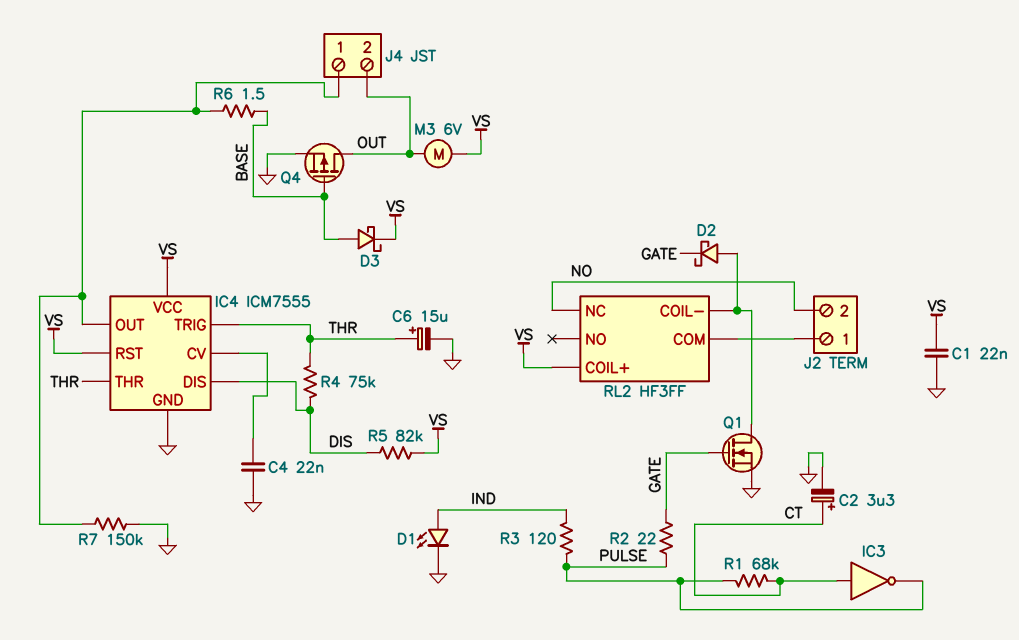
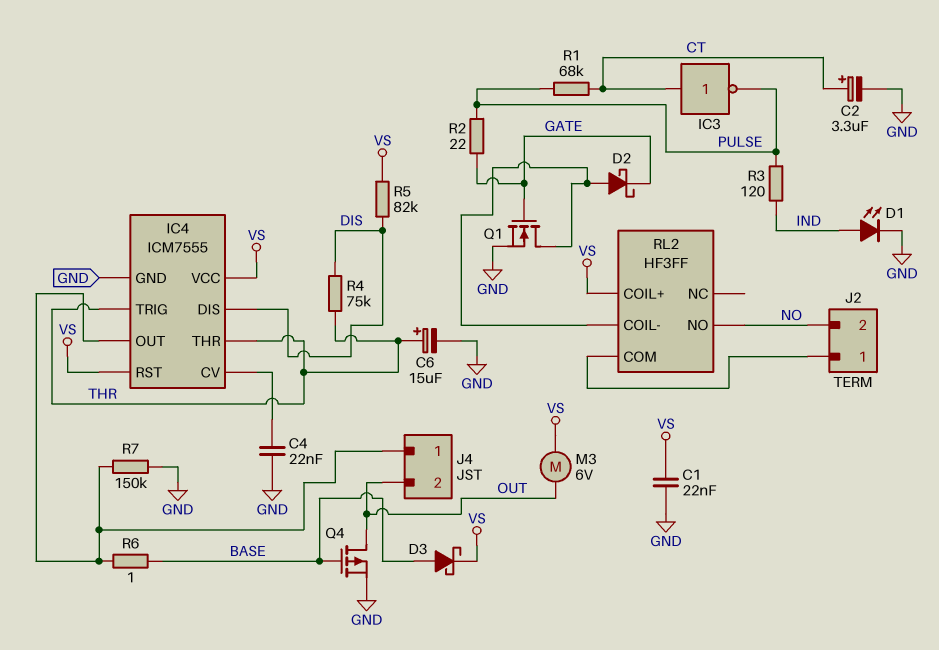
R6: 1.5 (BASE, IC4/OUT) -> 1 (BASE, IC4/OUT)
RL2 pin NC: NO -> none
RL2 pin NO: none -> NO

